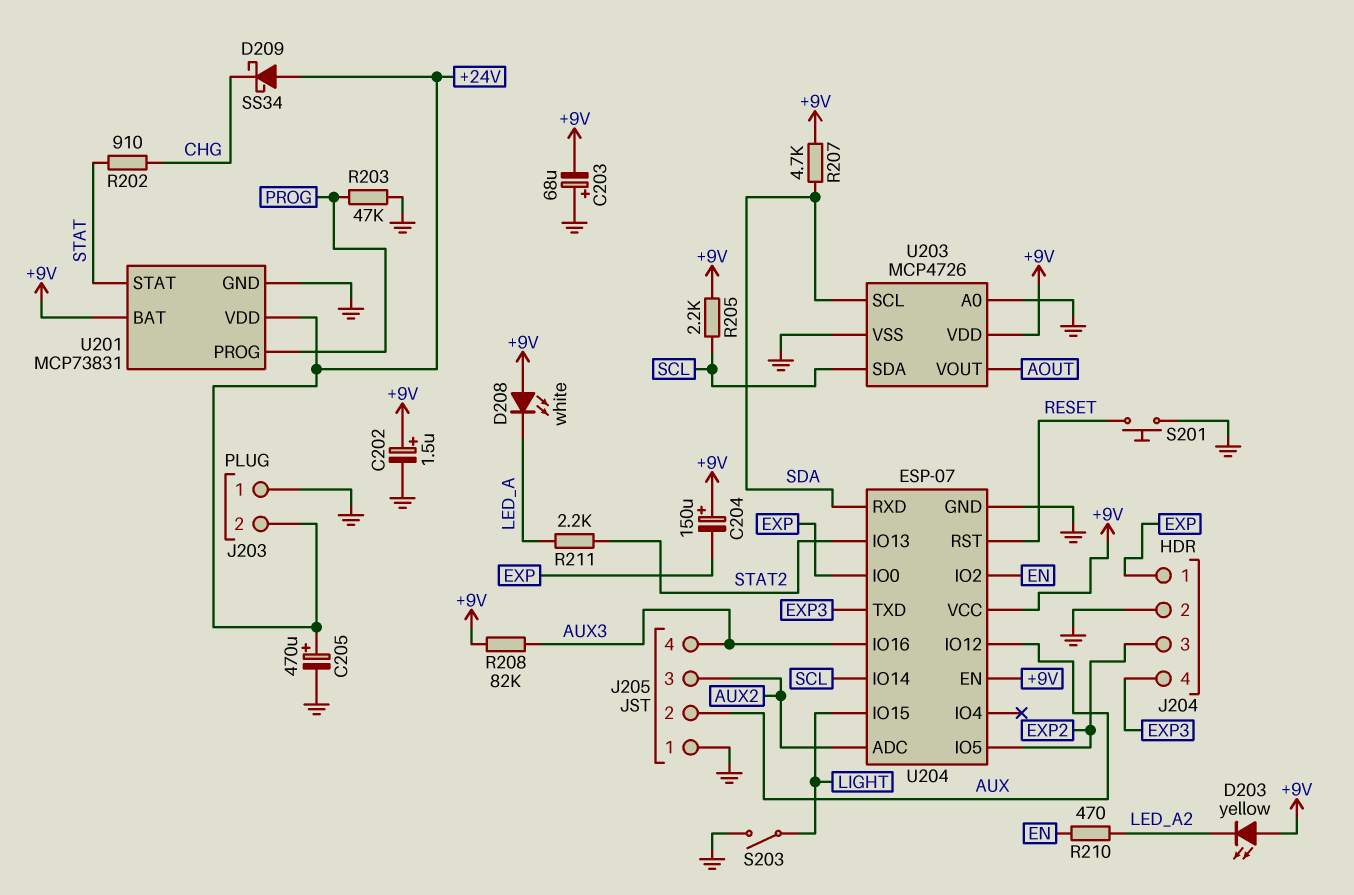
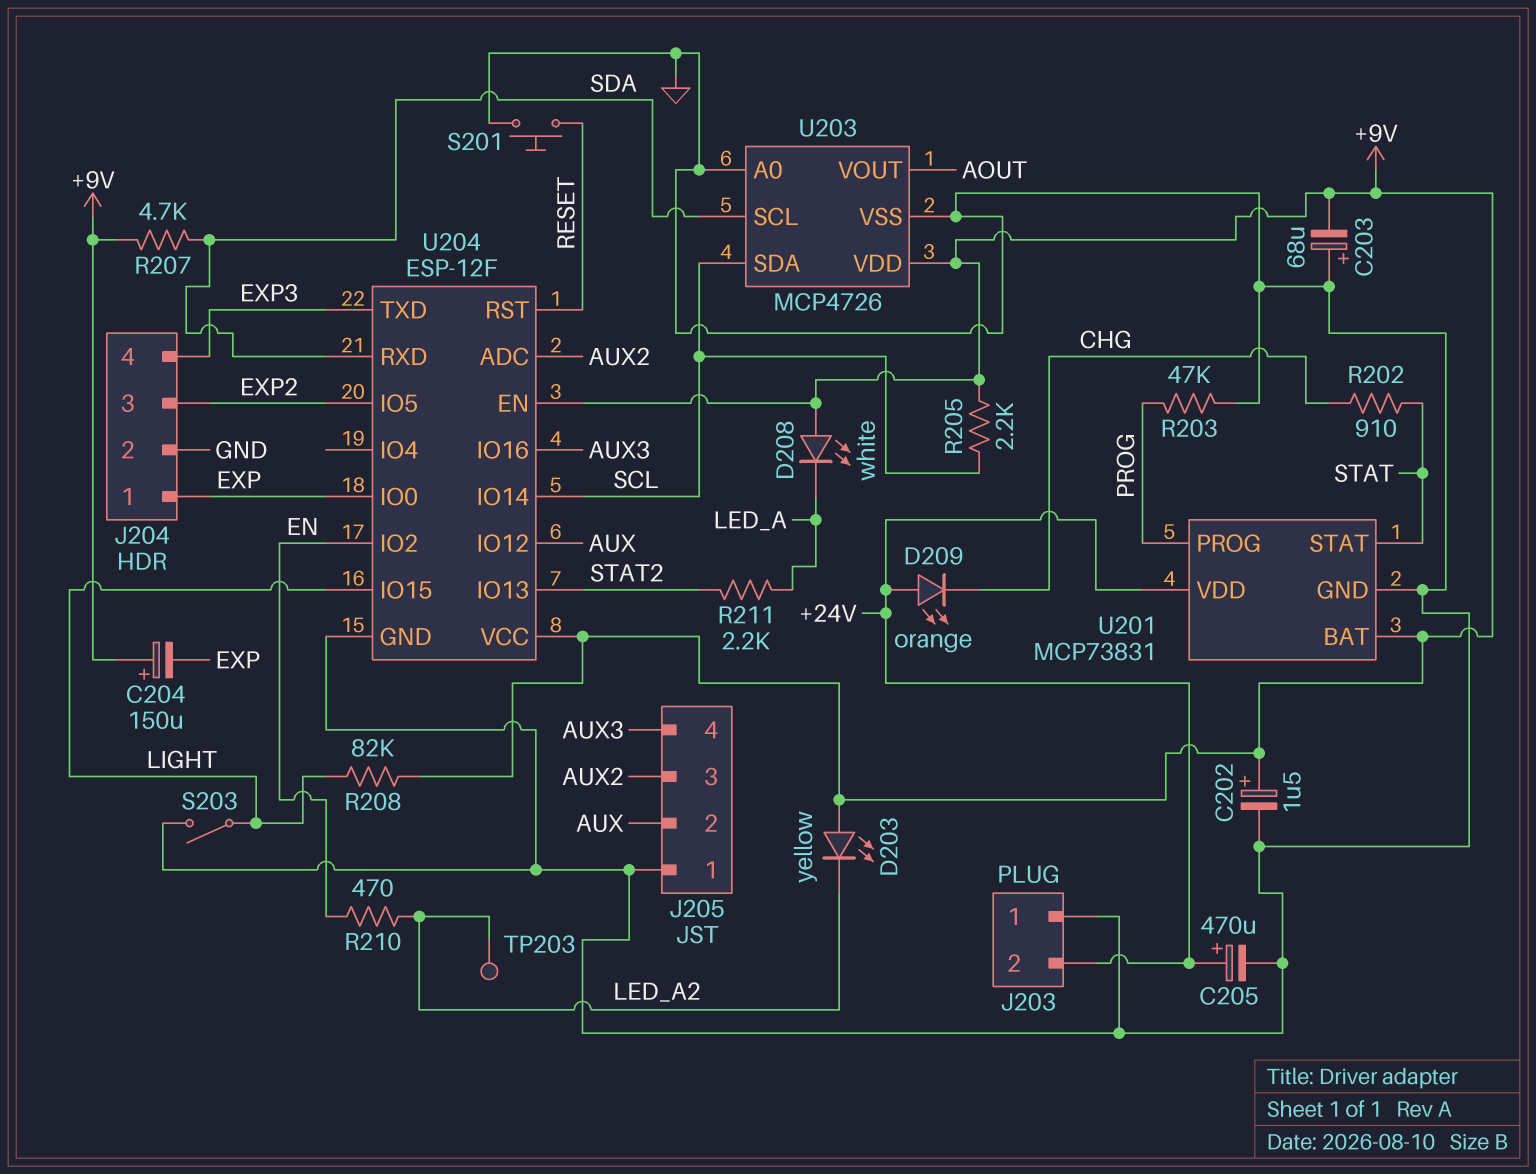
D209: schottky SS34 (A +24V, K CHG) -> LED orange (A +24V, K CHG)
R208: 82k (+9V, AUX3) -> 82k (+9V, LIGHT)
TP203: none -> test point (LED_A2)
U204: ESP-07 -> ESP-12F

